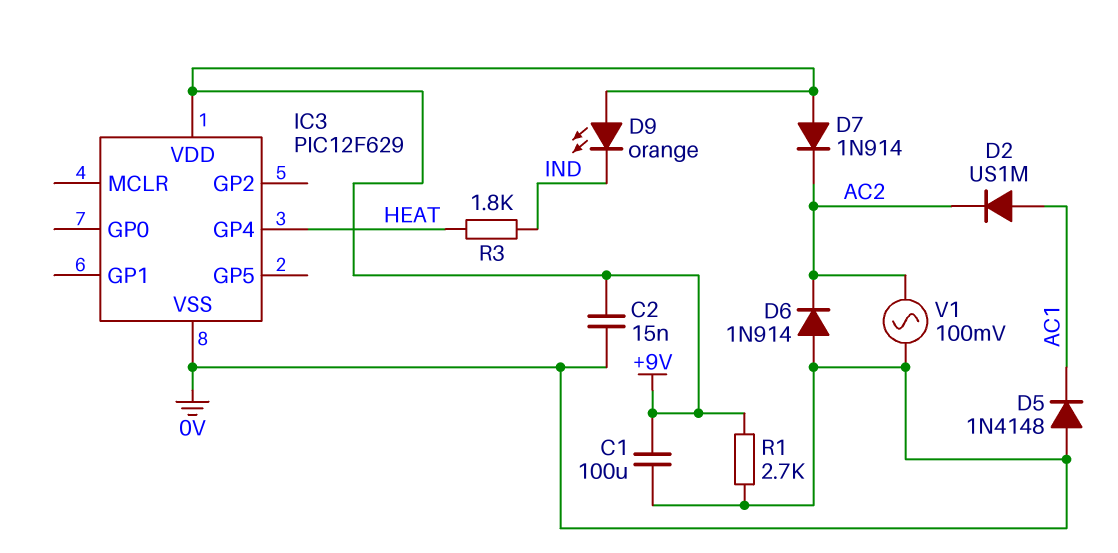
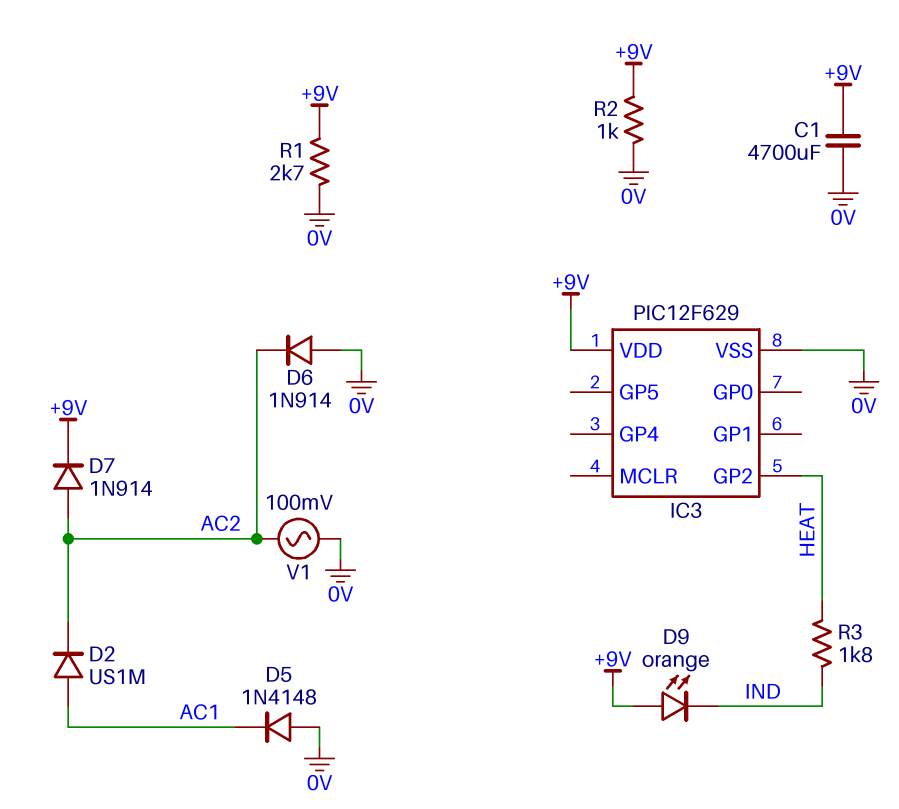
C1: 100uF (+9V, 0V) -> 4700uF (+9V, 0V)
C2: 15nF (+9V, 0V) -> none
D7: diode 1N914 (A +9V, K AC2) -> diode 1N914 (A AC2, K +9V)
IC3 pin GP2: none -> HEAT
IC3 pin GP4: HEAT -> none
R2: none -> 1k (+9V, 0V)

